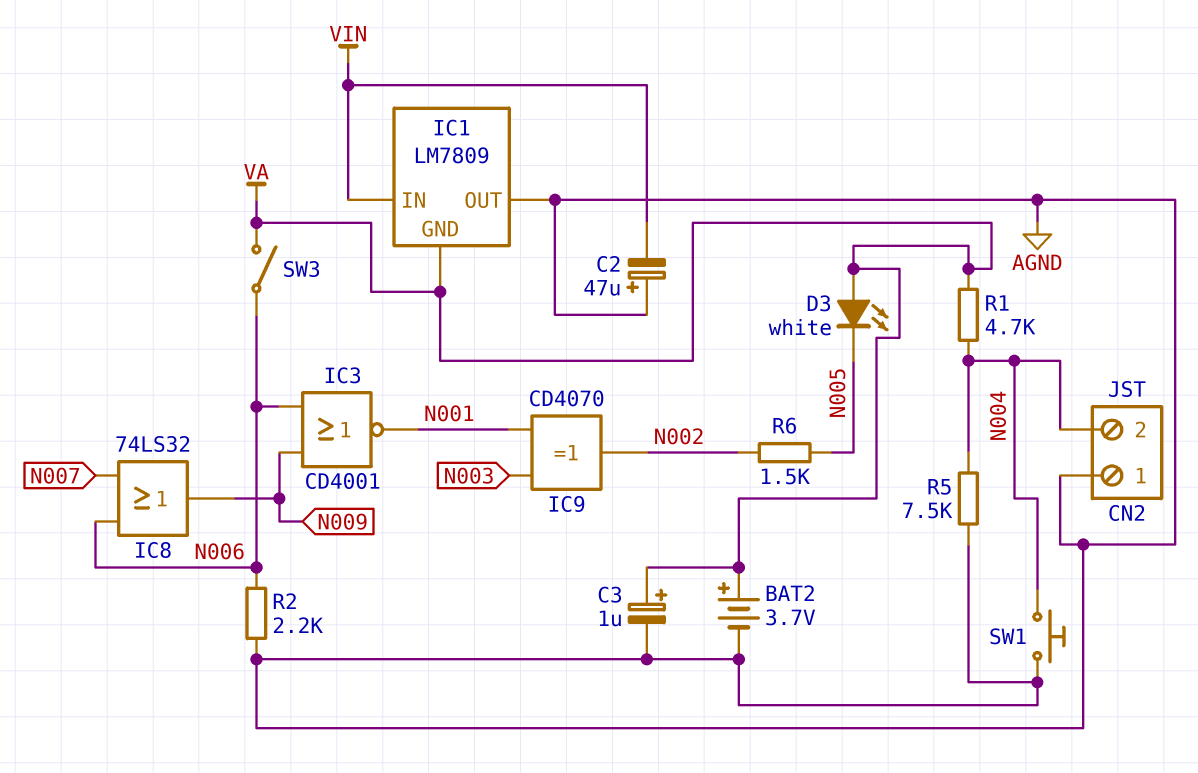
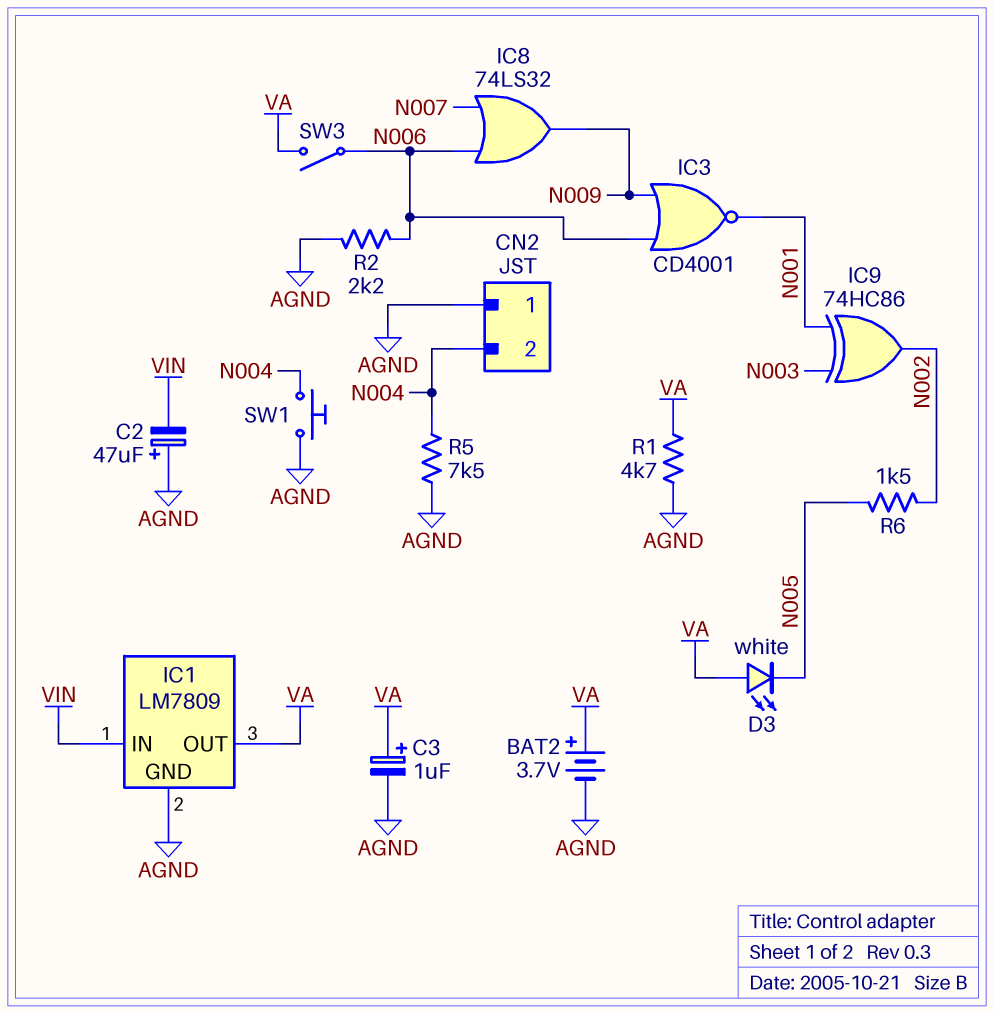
IC1 pin GND: VA -> AGND
IC1 pin OUT: AGND -> VA
IC9: XOR CD4070 (in N001, in N003, out N002) -> XOR 74HC86 (in N001, in N003, out N002)
R1: 4.7k (N004, VA) -> 4.7k (AGND, VA)

